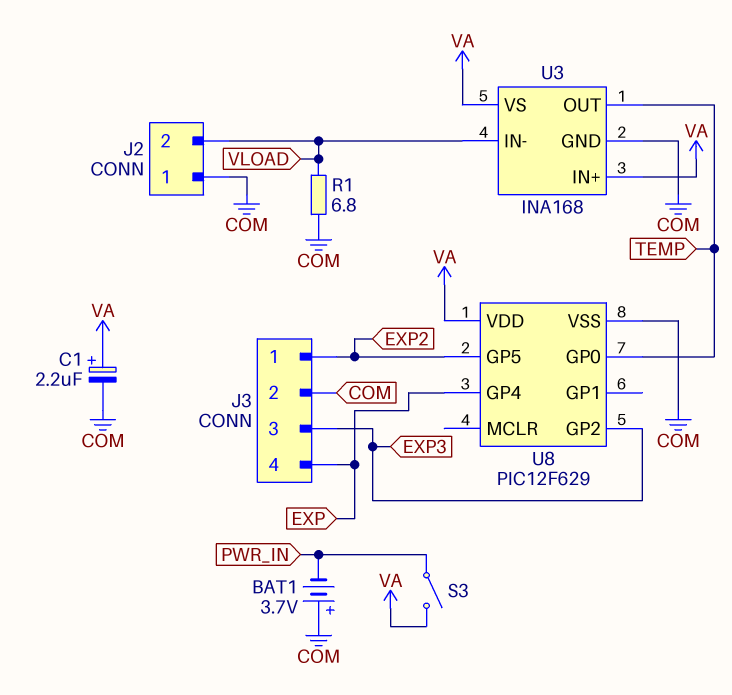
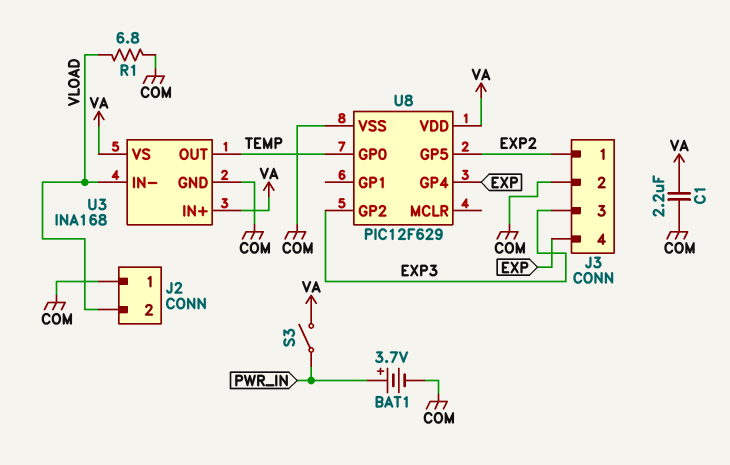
BAT1: 3.7V (plus COM, minus PWR_IN) -> 3.7V (plus PWR_IN, minus COM)
C1: 2.2uF (plus VA, minus COM) -> 2.2uF (COM, VA)

